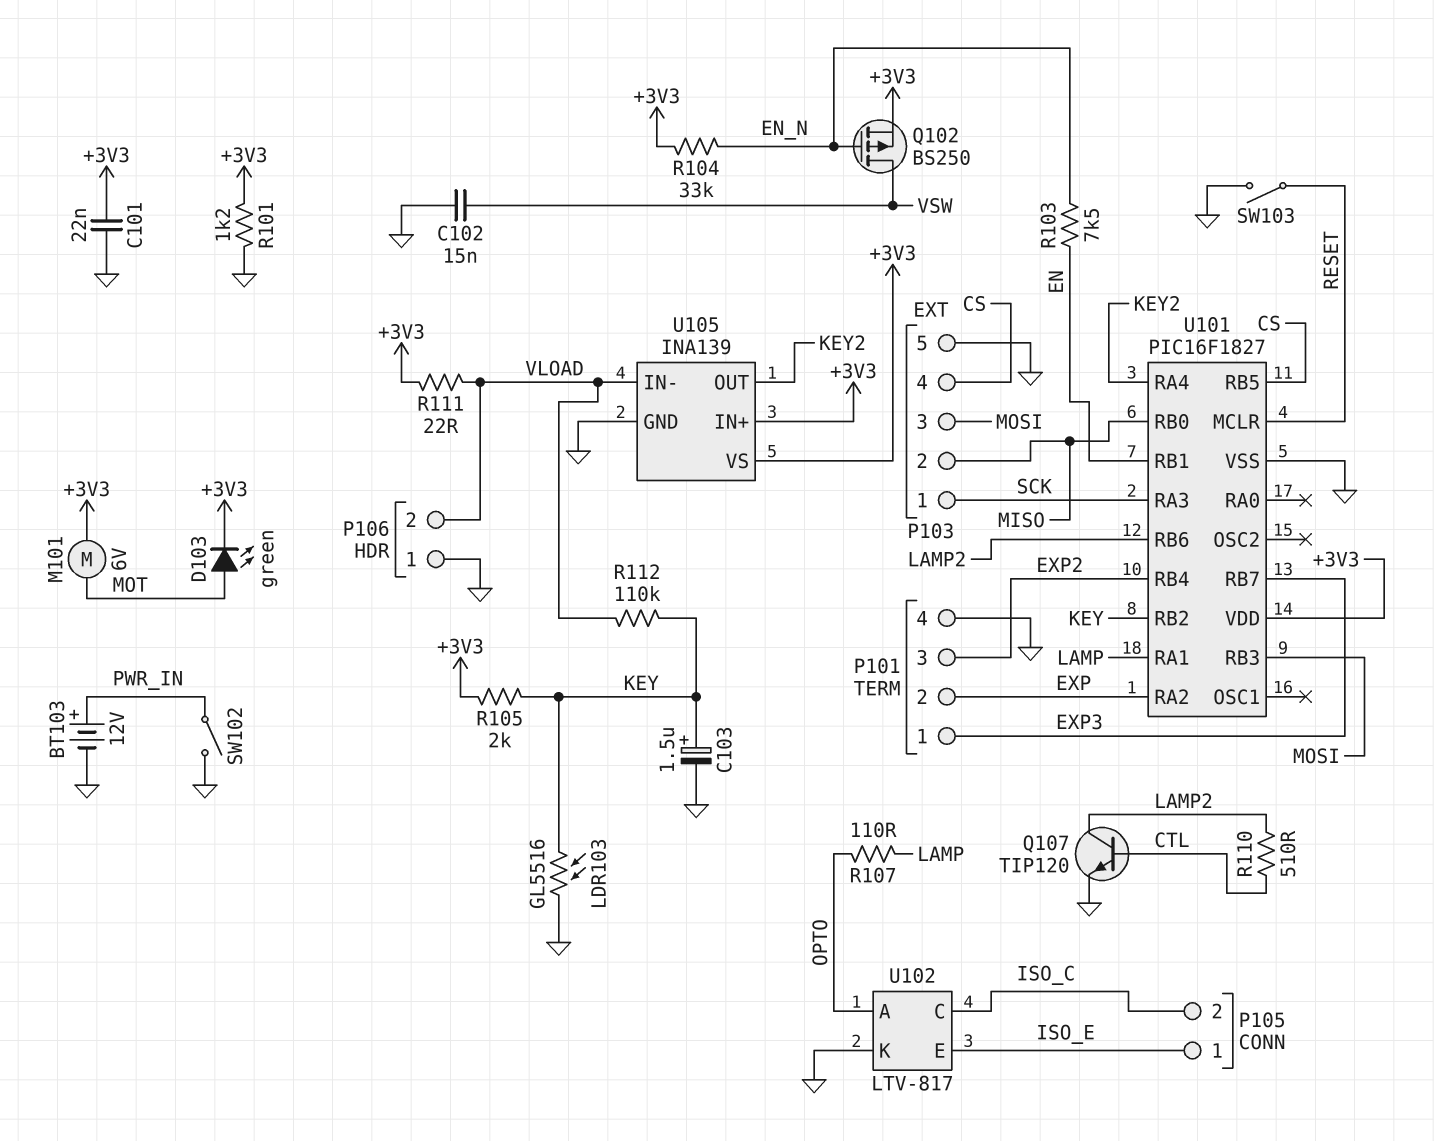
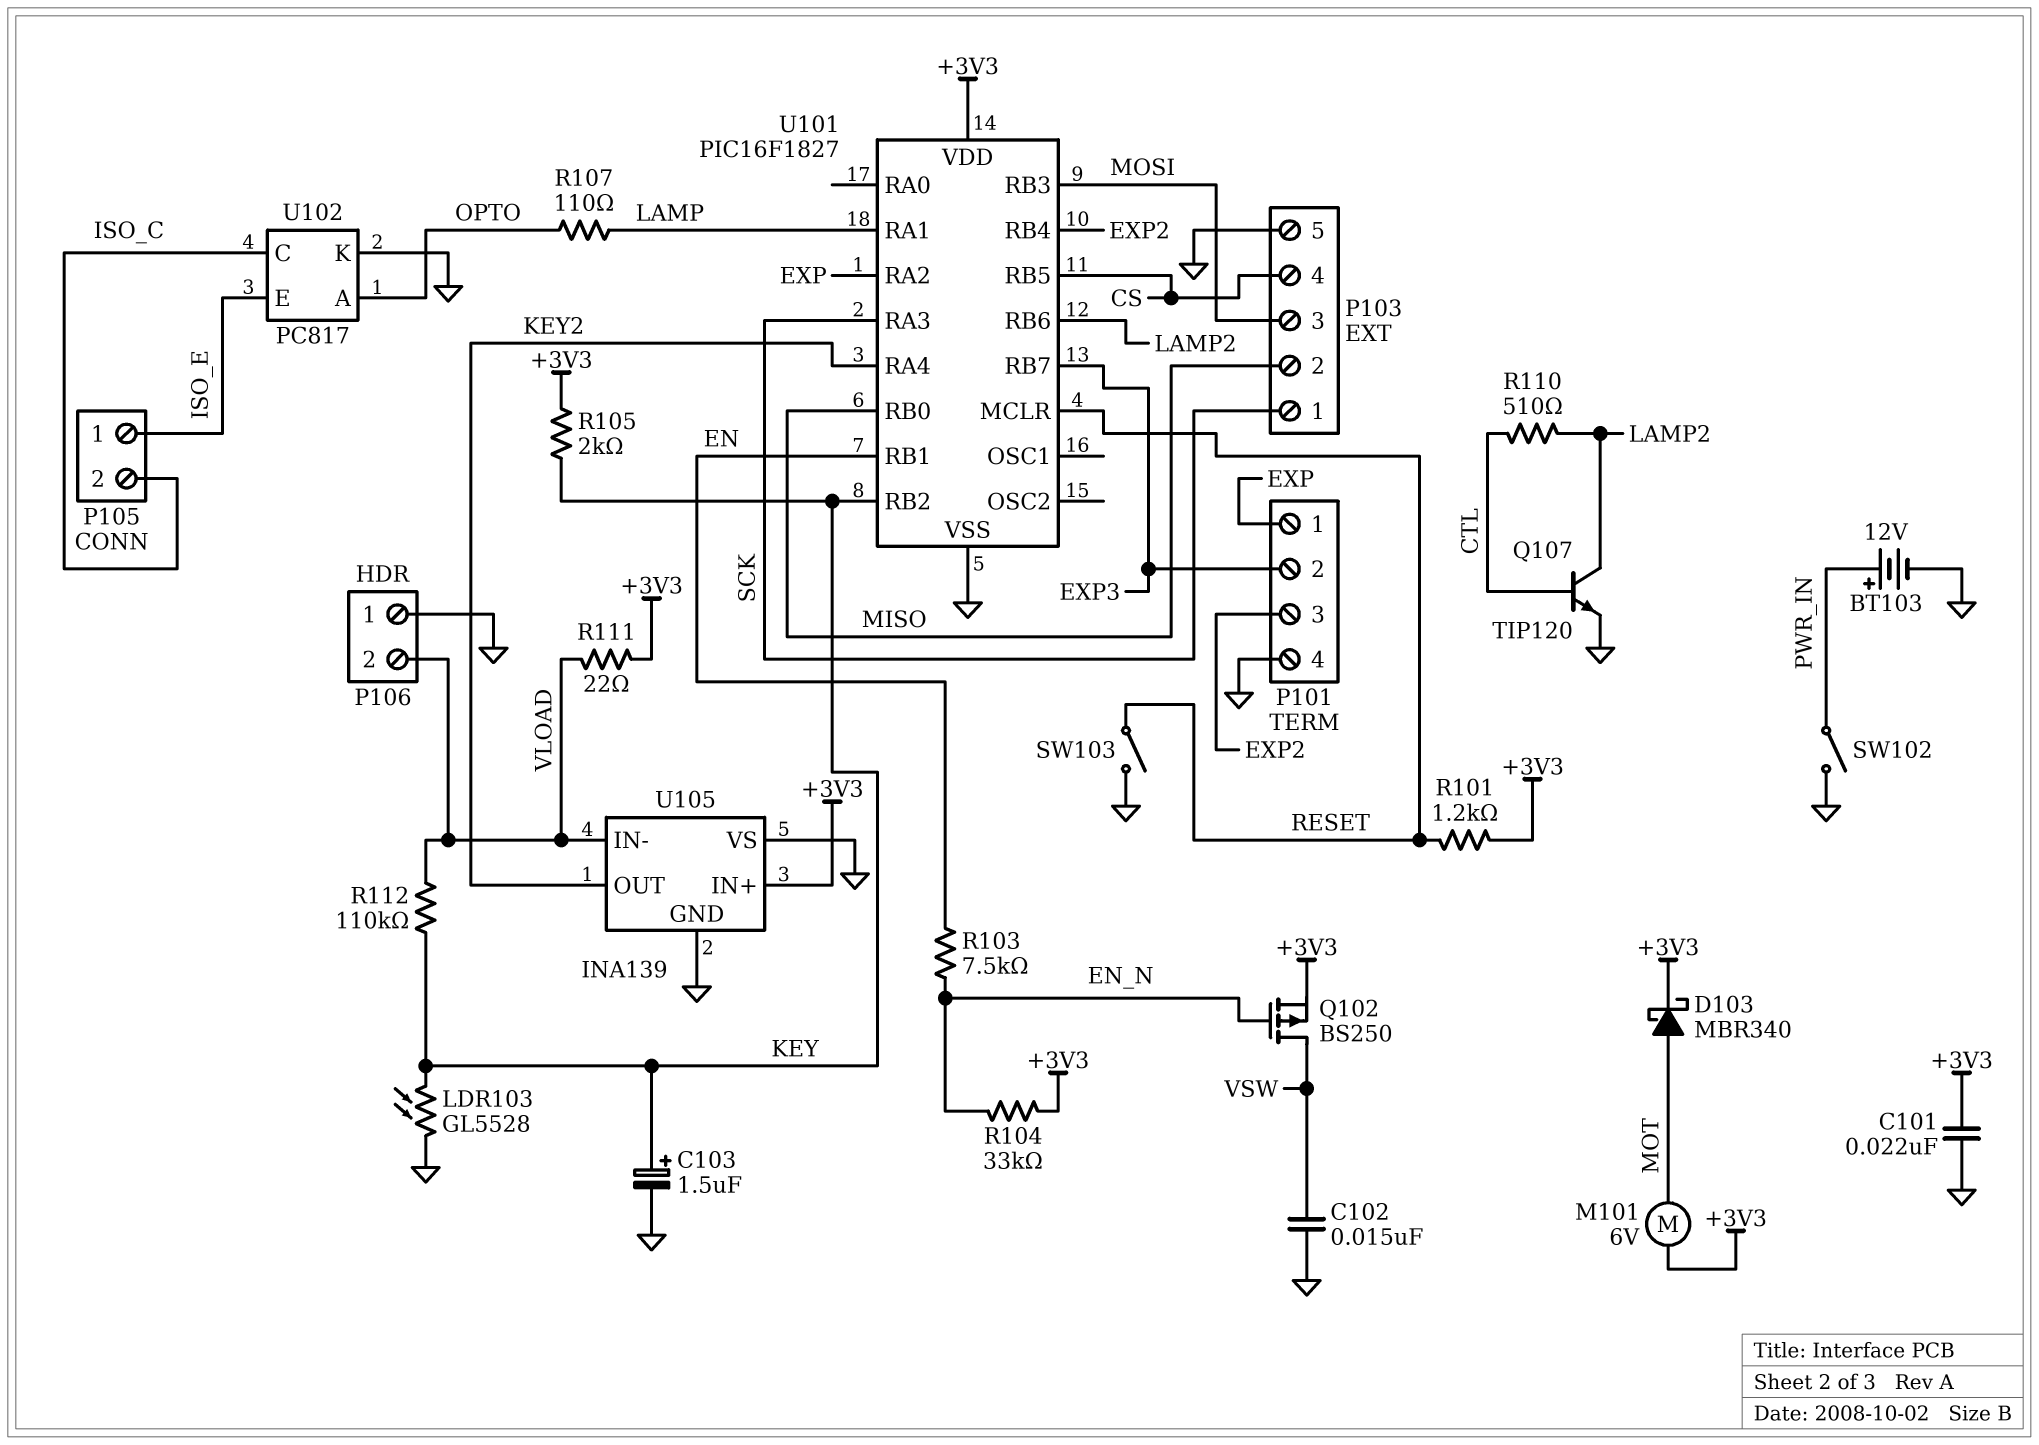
D103: LED green (A MOT, K +3V3) -> schottky MBR340 (A MOT, K +3V3)
LDR103: GL5516 (GND, KEY) -> GL5528 (GND, KEY)
P101 pin 1: EXP3 -> EXP
P101 pin 2: EXP -> EXP3
R101: 1.2k (+3V3, GND) -> 1.2k (+3V3, RESET)
U102: LTV-817 -> PC817
U105 pin VS: +3V3 -> GND

